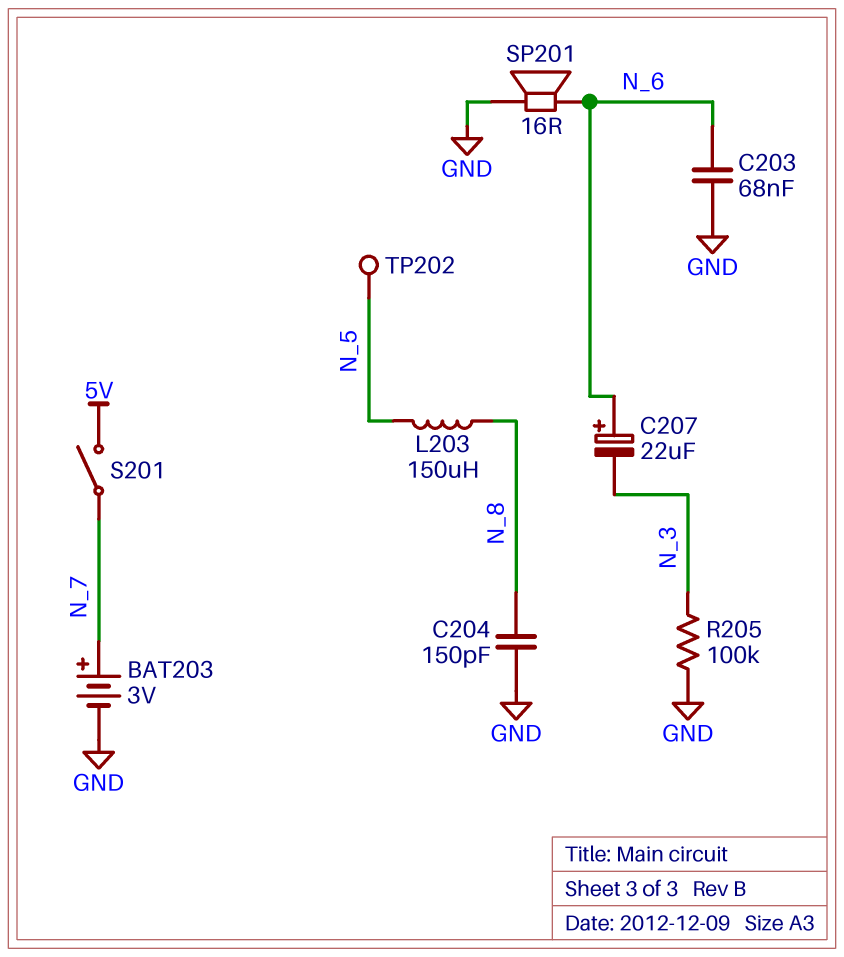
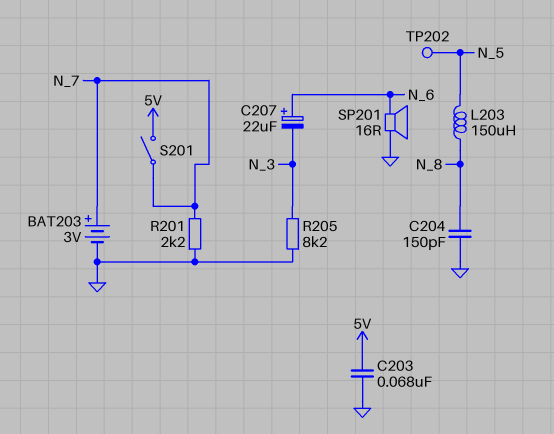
C203: 68nF (GND, N_6) -> 68nF (5V, GND)
R201: none -> 2.2k (GND, N_7)
R205: 100k (GND, N_3) -> 8.2k (GND, N_3)

